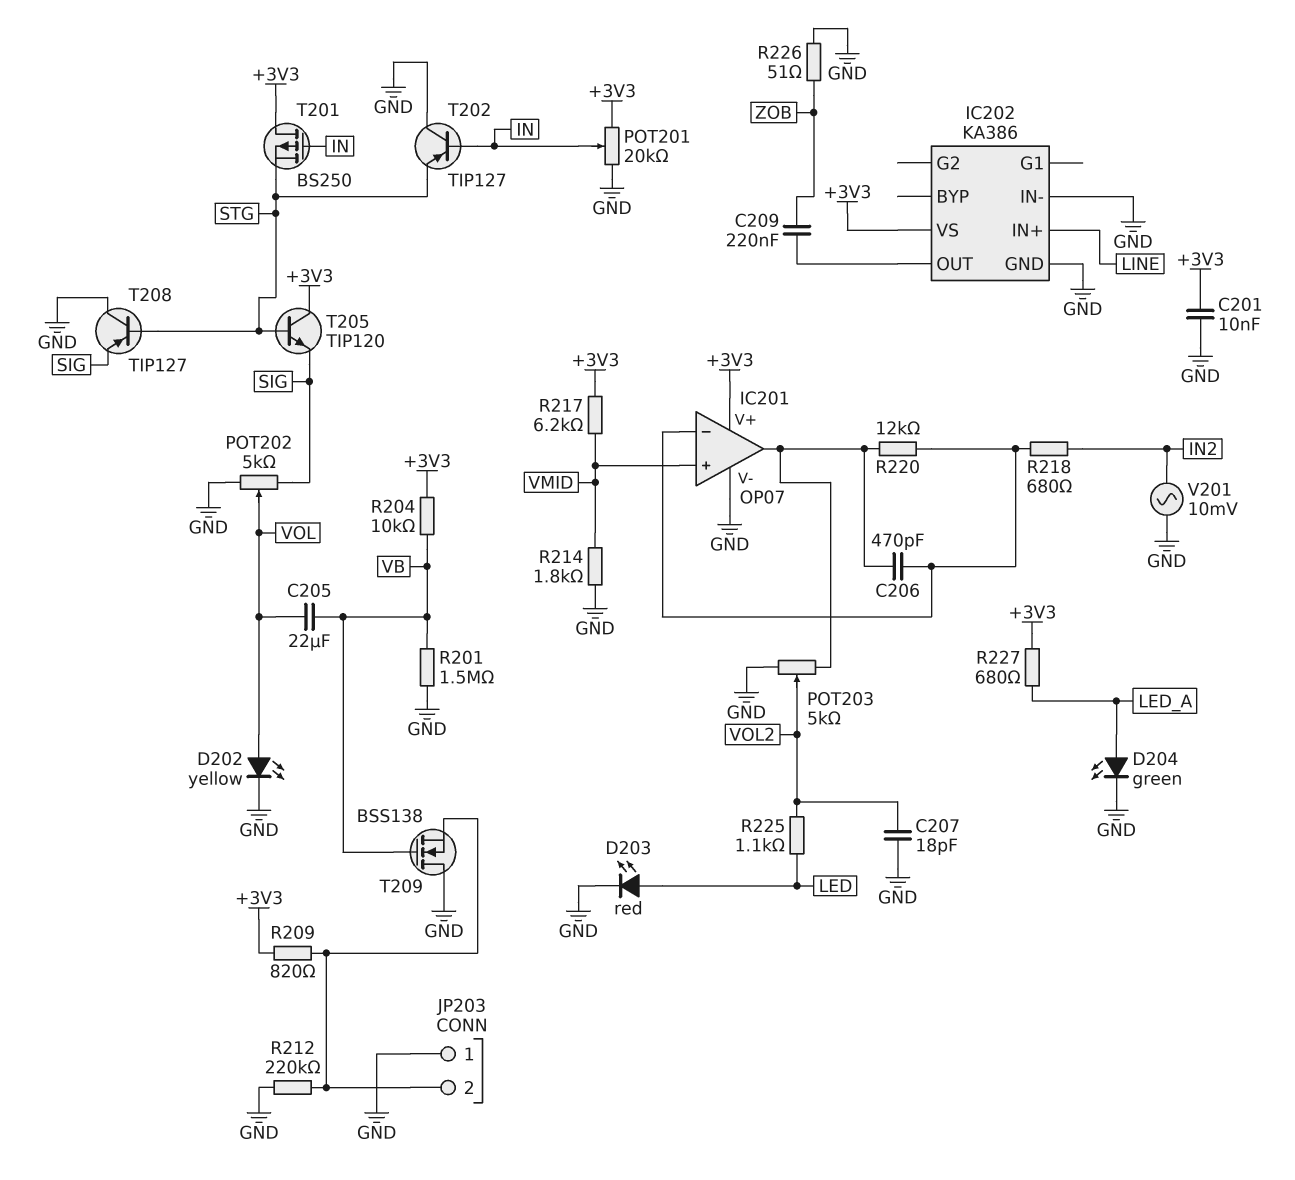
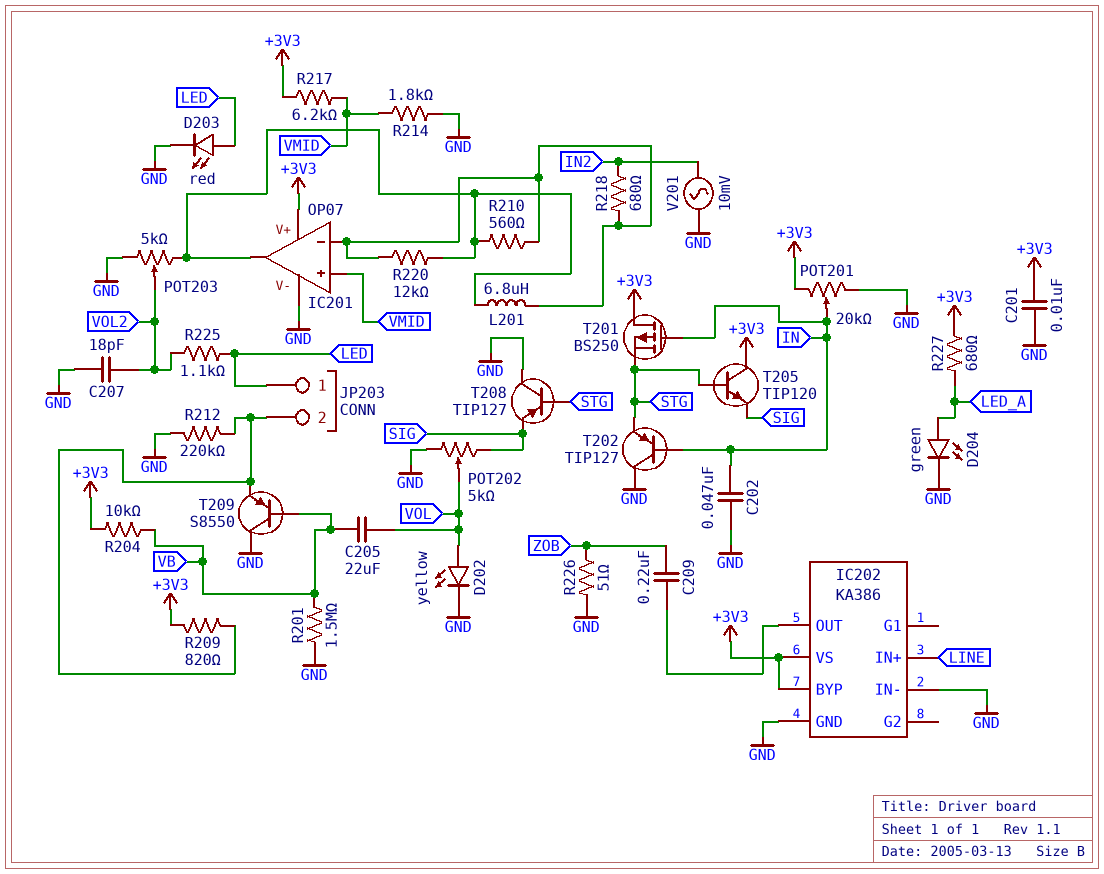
C202: none -> 47nF (GND, IN)
C206: 470pF (IC201/in-, IC201/out) -> none
IC202 pin BYP: none -> +3V3
JP203 pin 1: GND -> LED
L201: none -> 6.8uH (IC201/in-, IC201/out)
R210: none -> 560 (IC201/in-, IC201/out)
T209: NMOS BSS138 (G VB, D GND, S JP203/2) -> PNP S8550 (B VB, C GND, E JP203/2)

